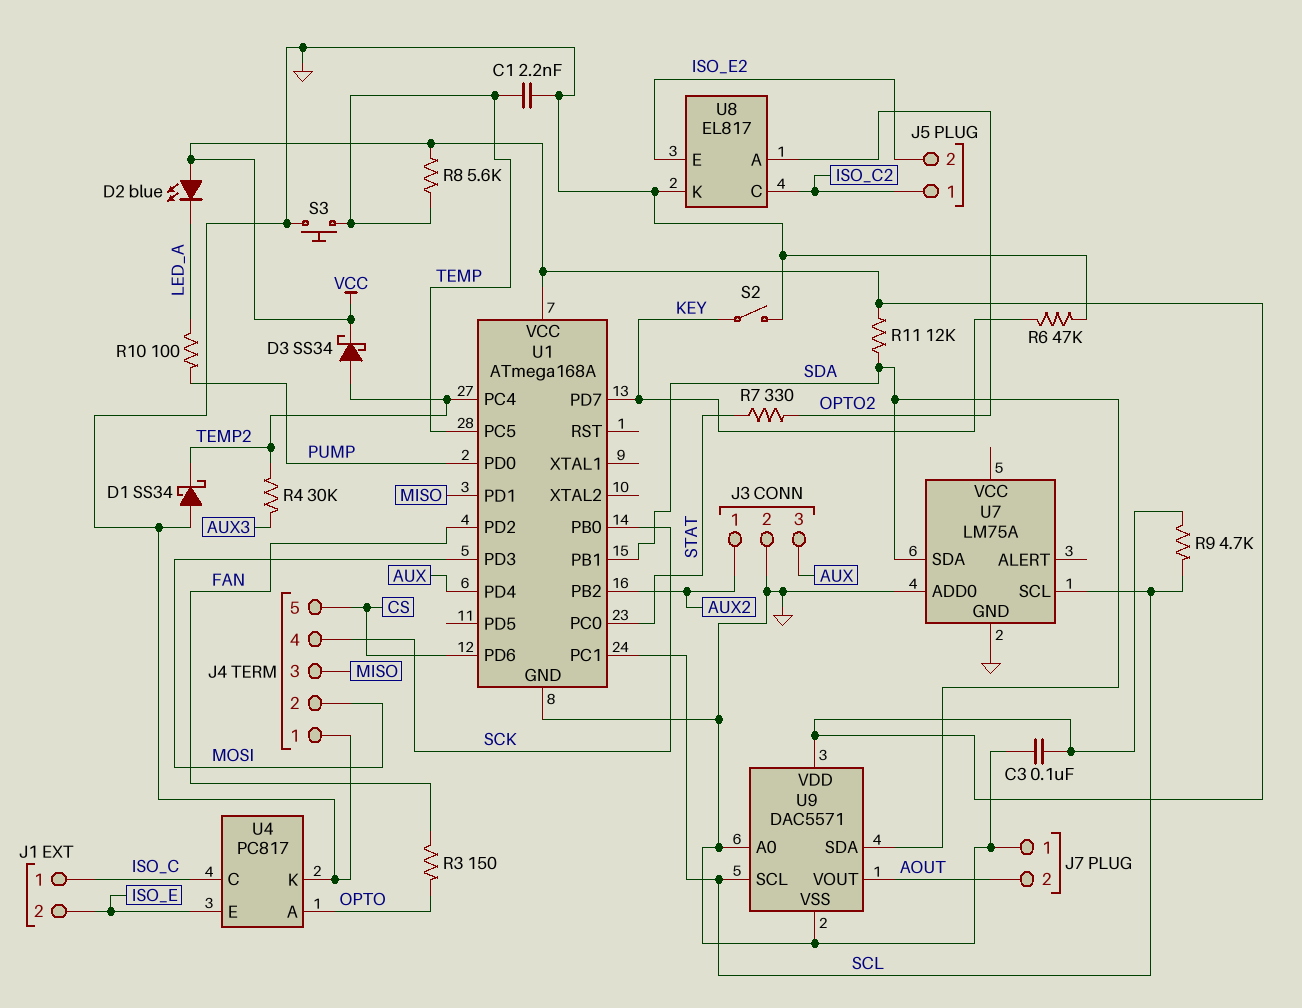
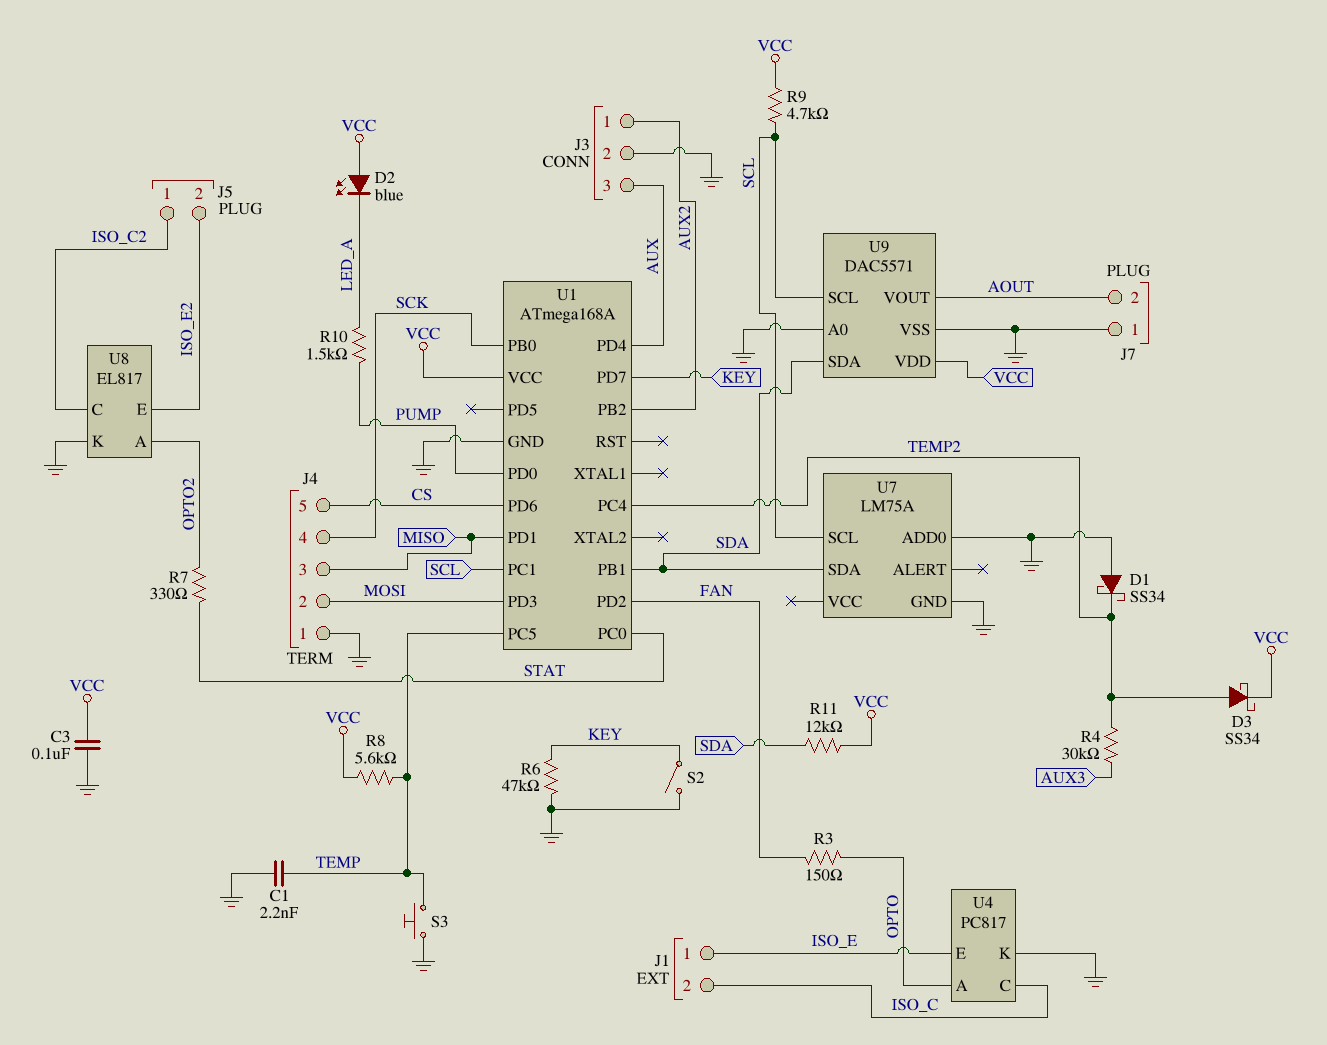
J1 pin 1: ISO_C -> ISO_E
J1 pin 2: ISO_E -> ISO_C
R10: 100 (LED_A, PUMP) -> 1.5k (LED_A, PUMP)

